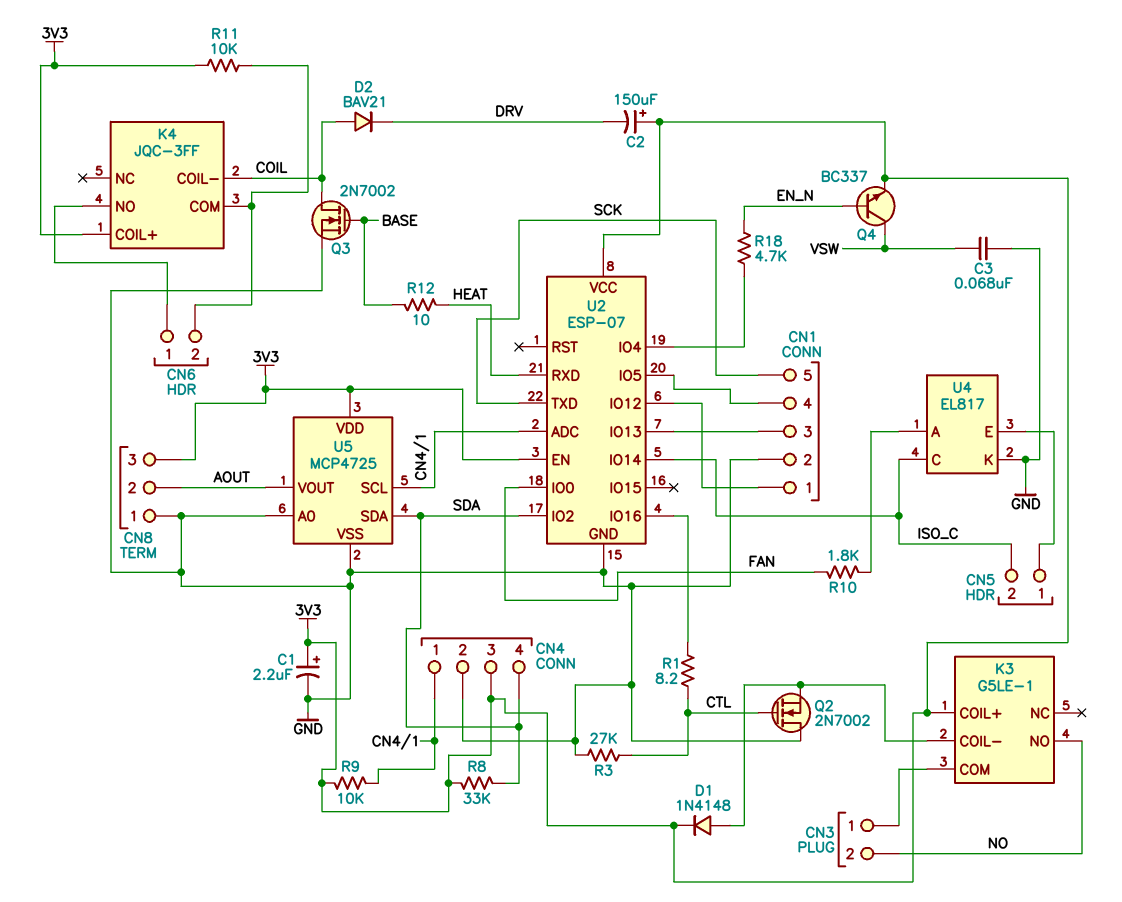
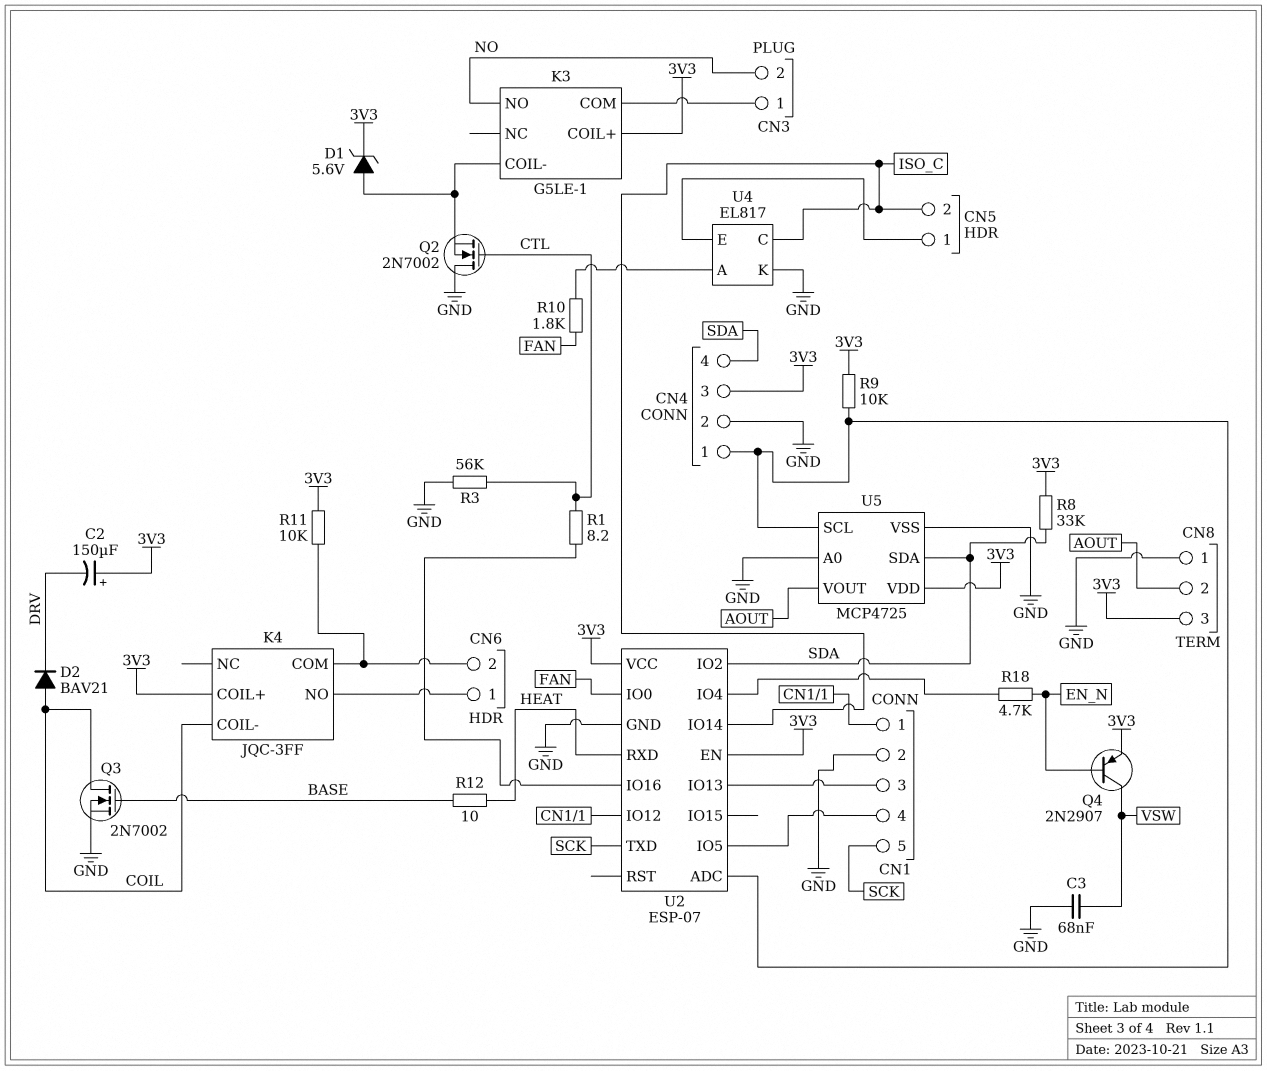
C1: 2.2uF (plus 3V3, minus GND) -> none
D1: diode 1N4148 (A K3/COIL-, K 3V3) -> zener 5.6V (A K3/COIL-, K 3V3)
Q4: NPN BC337 (B EN_N, C VSW, E 3V3) -> PNP 2N2907 (B EN_N, C VSW, E 3V3)
R3: 27k (CTL, GND) -> 56k (CTL, GND)

